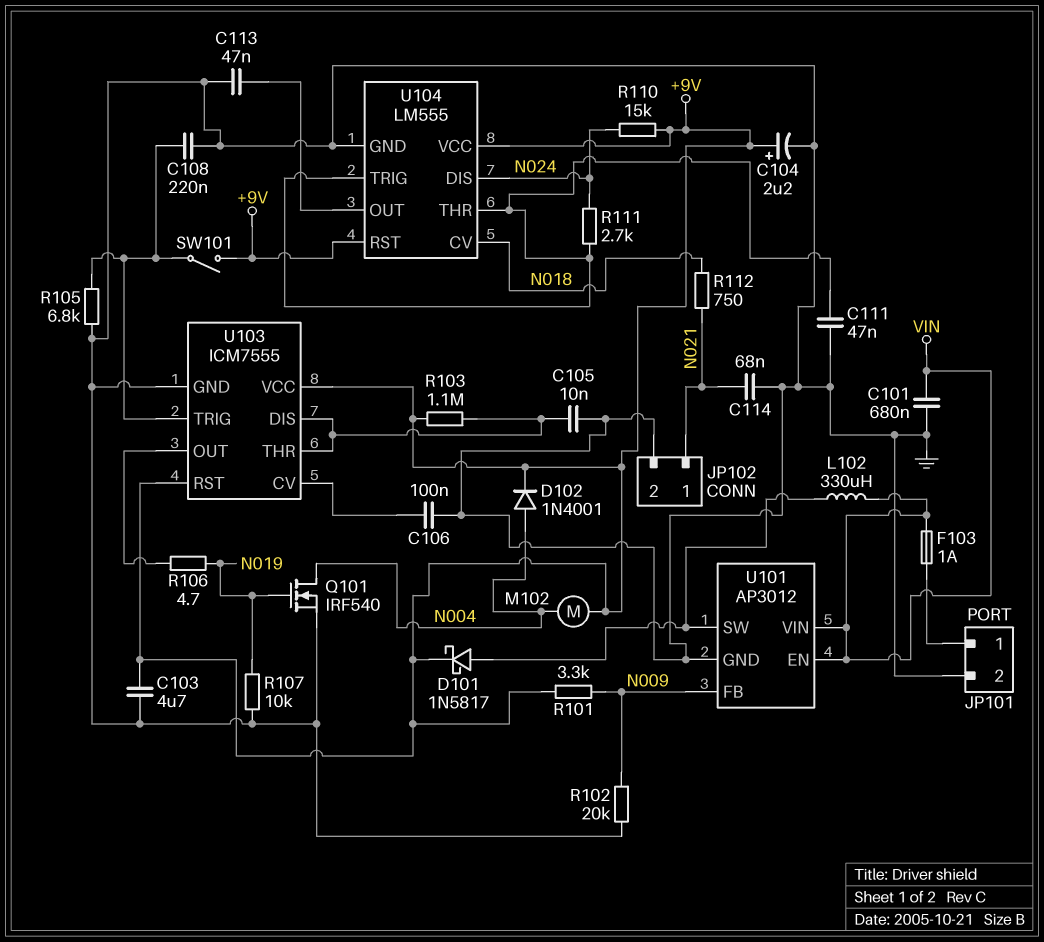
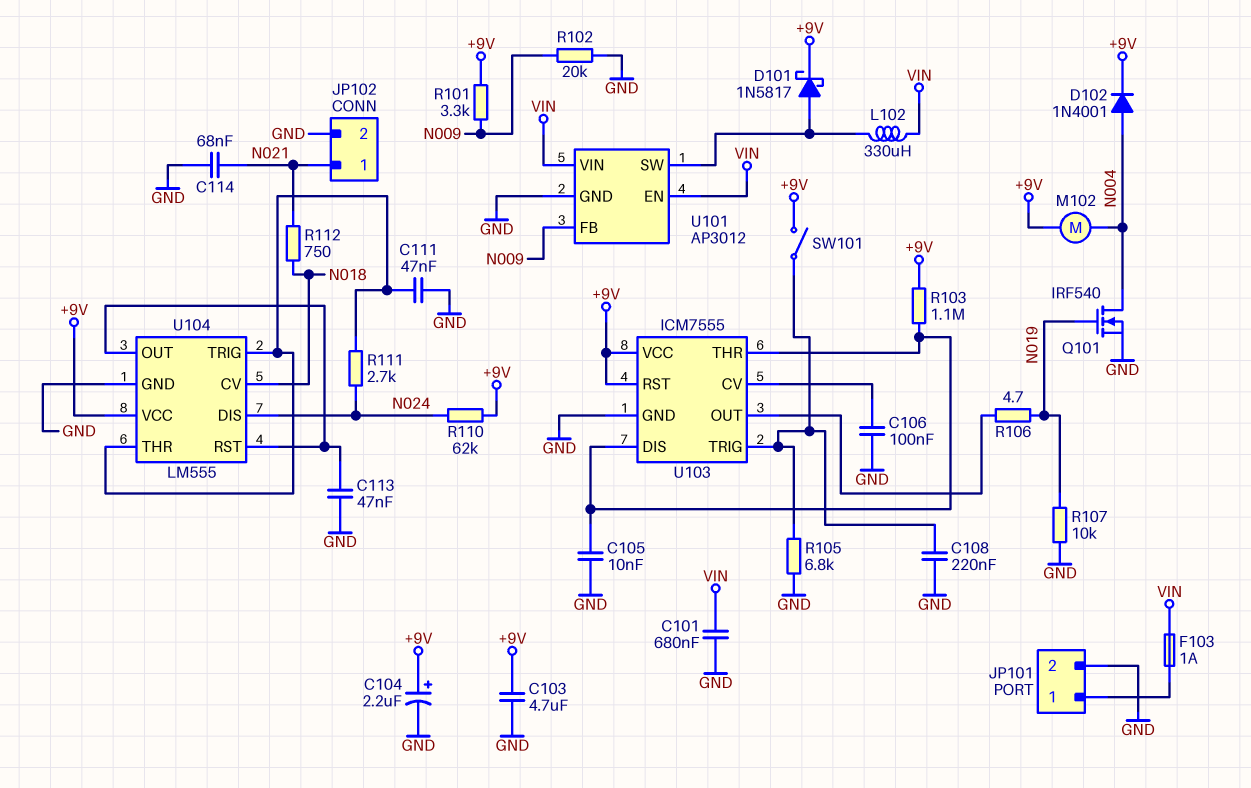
R110: 15k (+9V, N024) -> 62k (+9V, N024)
U104 pin RST: +9V -> U104/OUT

